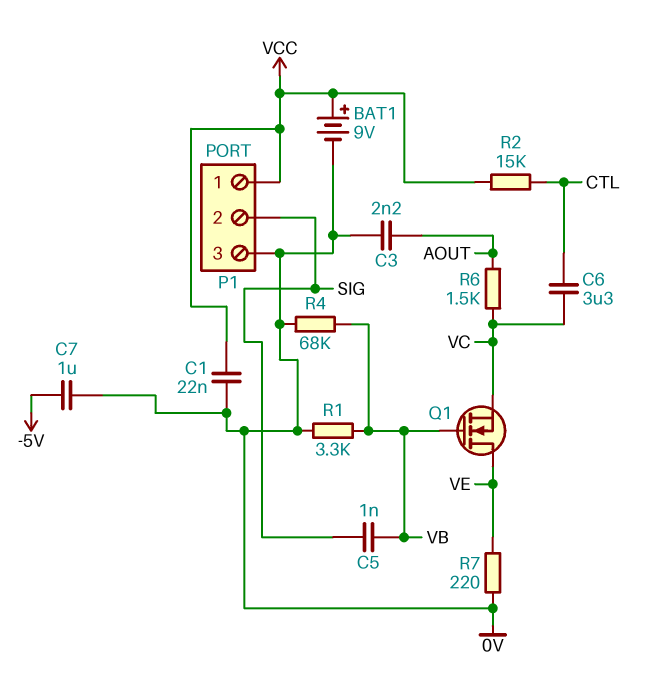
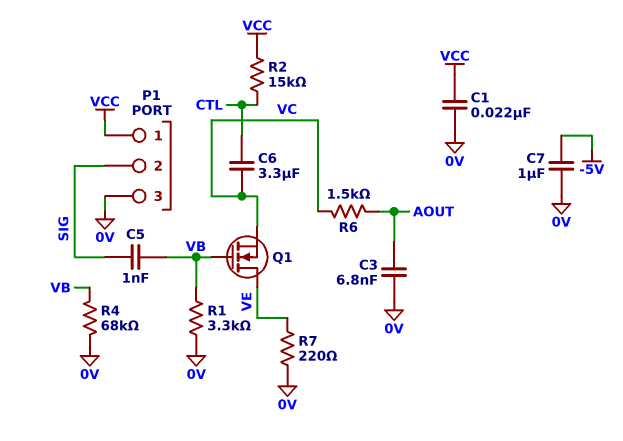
BAT1: 9V (plus VCC, minus 0V) -> none
C3: 2.2nF (0V, AOUT) -> 6.8nF (0V, AOUT)

